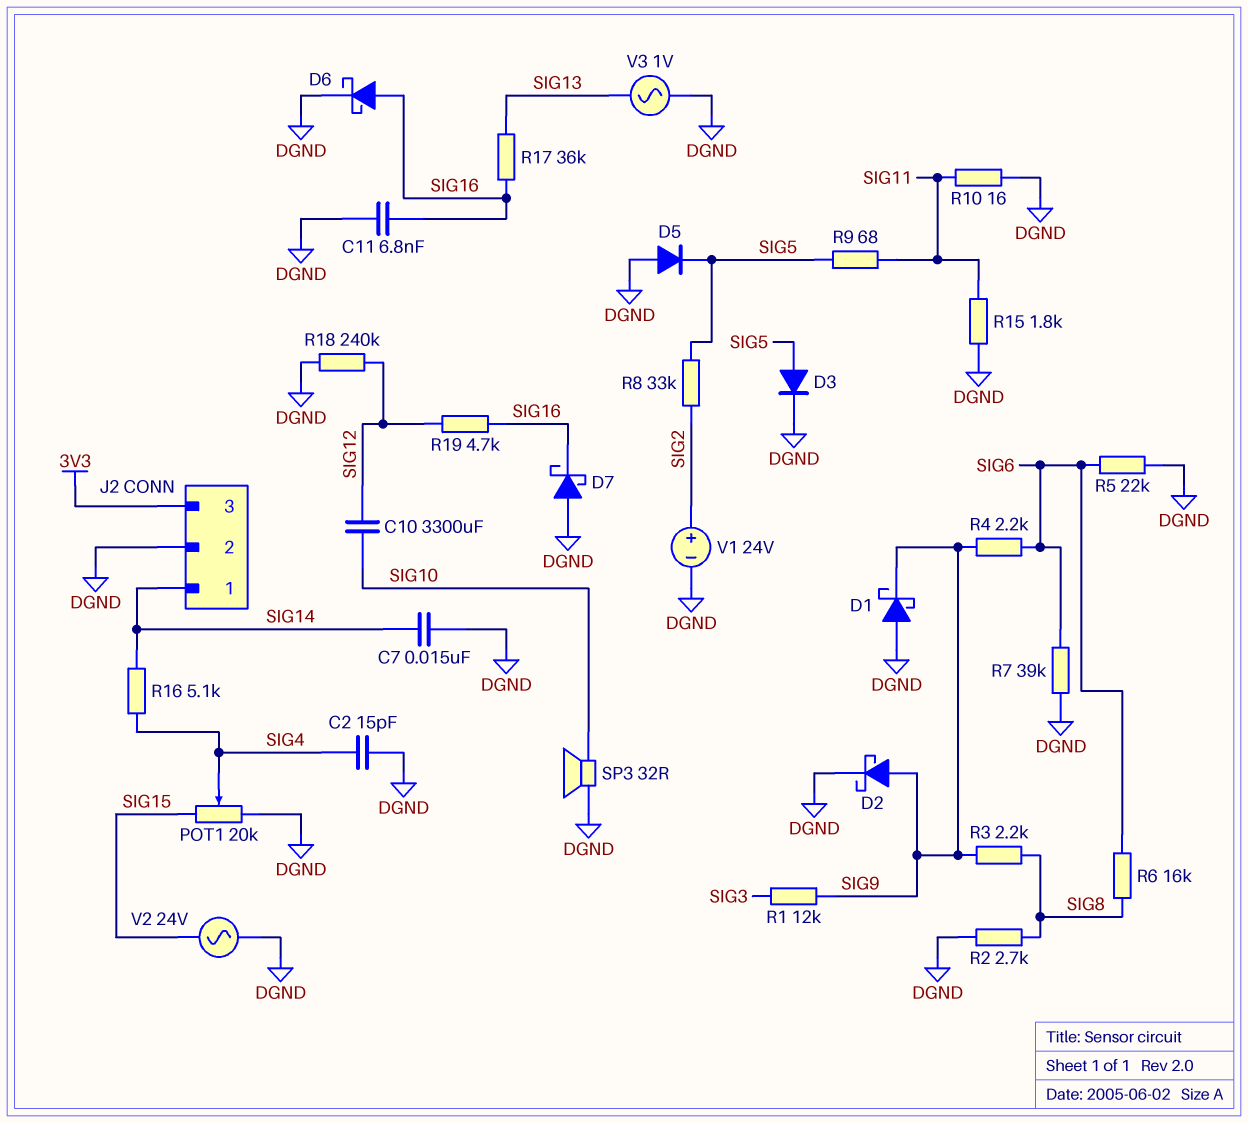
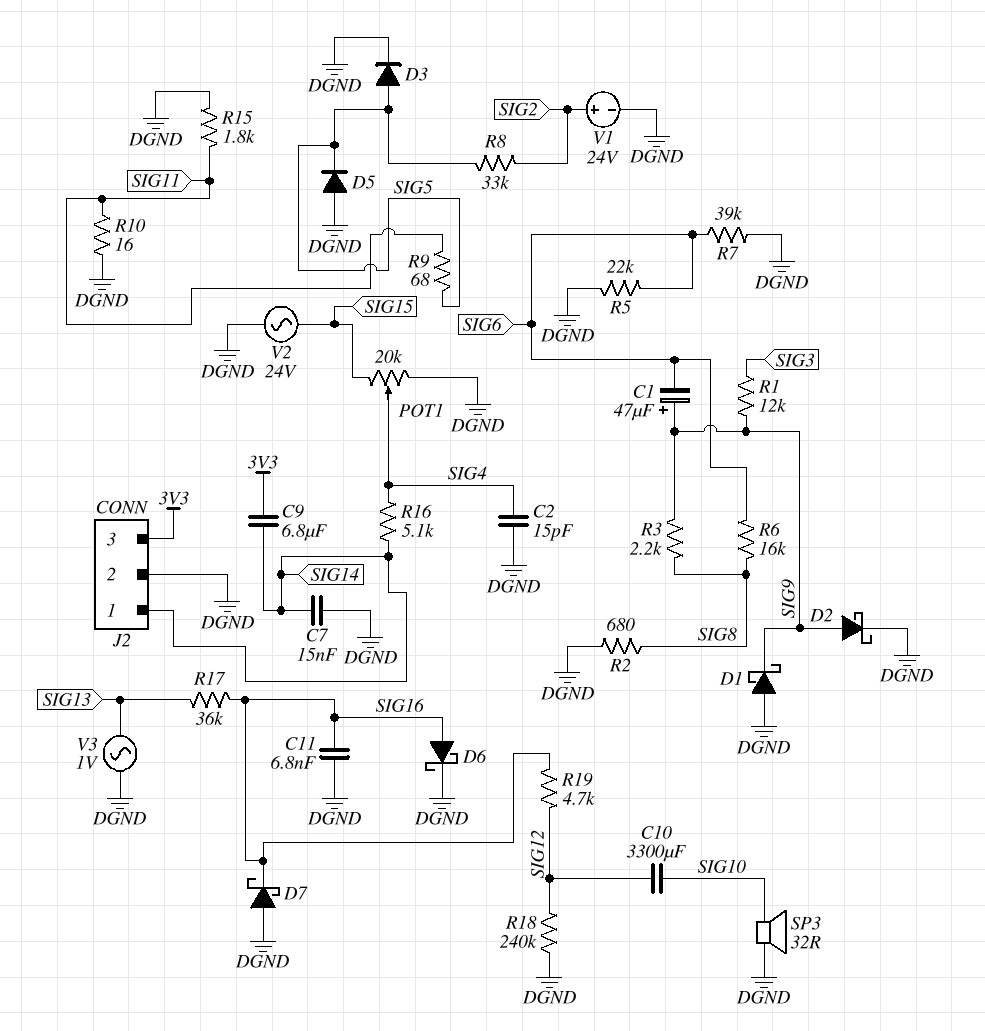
C1: none -> 47uF (plus SIG9, minus SIG6)
C9: none -> 6.8uF (3V3, SIG14)
R2: 2.7k (DGND, SIG8) -> 680 (DGND, SIG8)
R4: 2.2k (SIG6, SIG9) -> none

